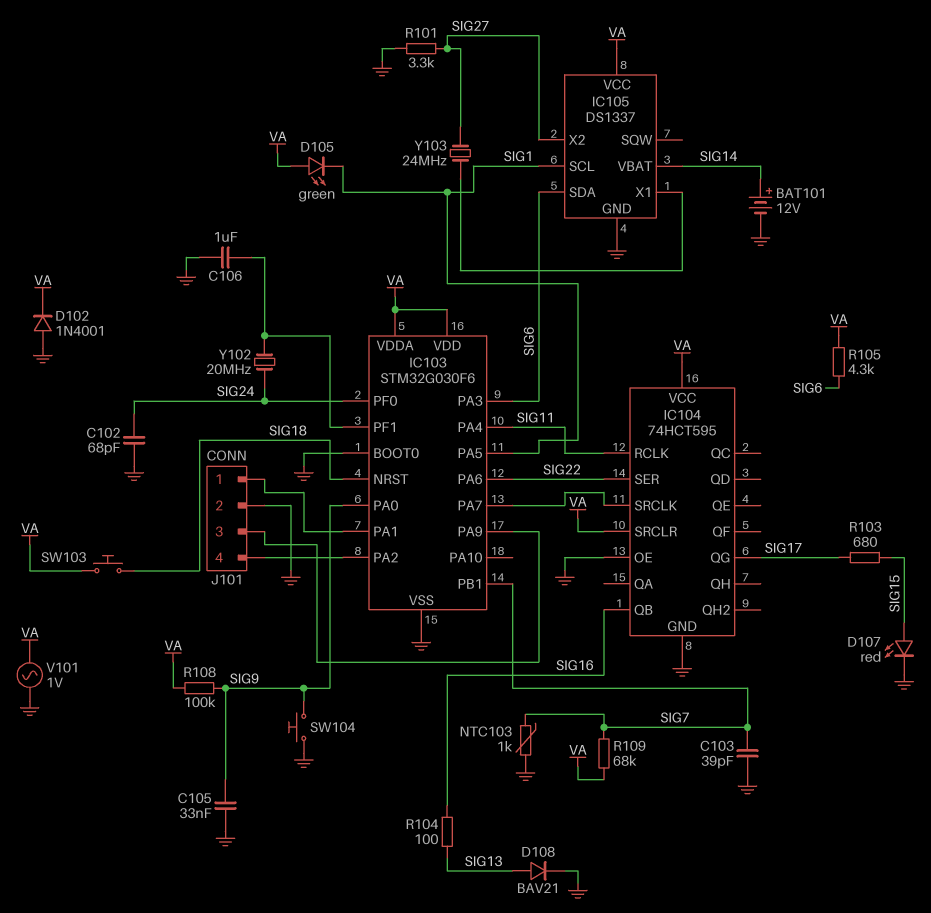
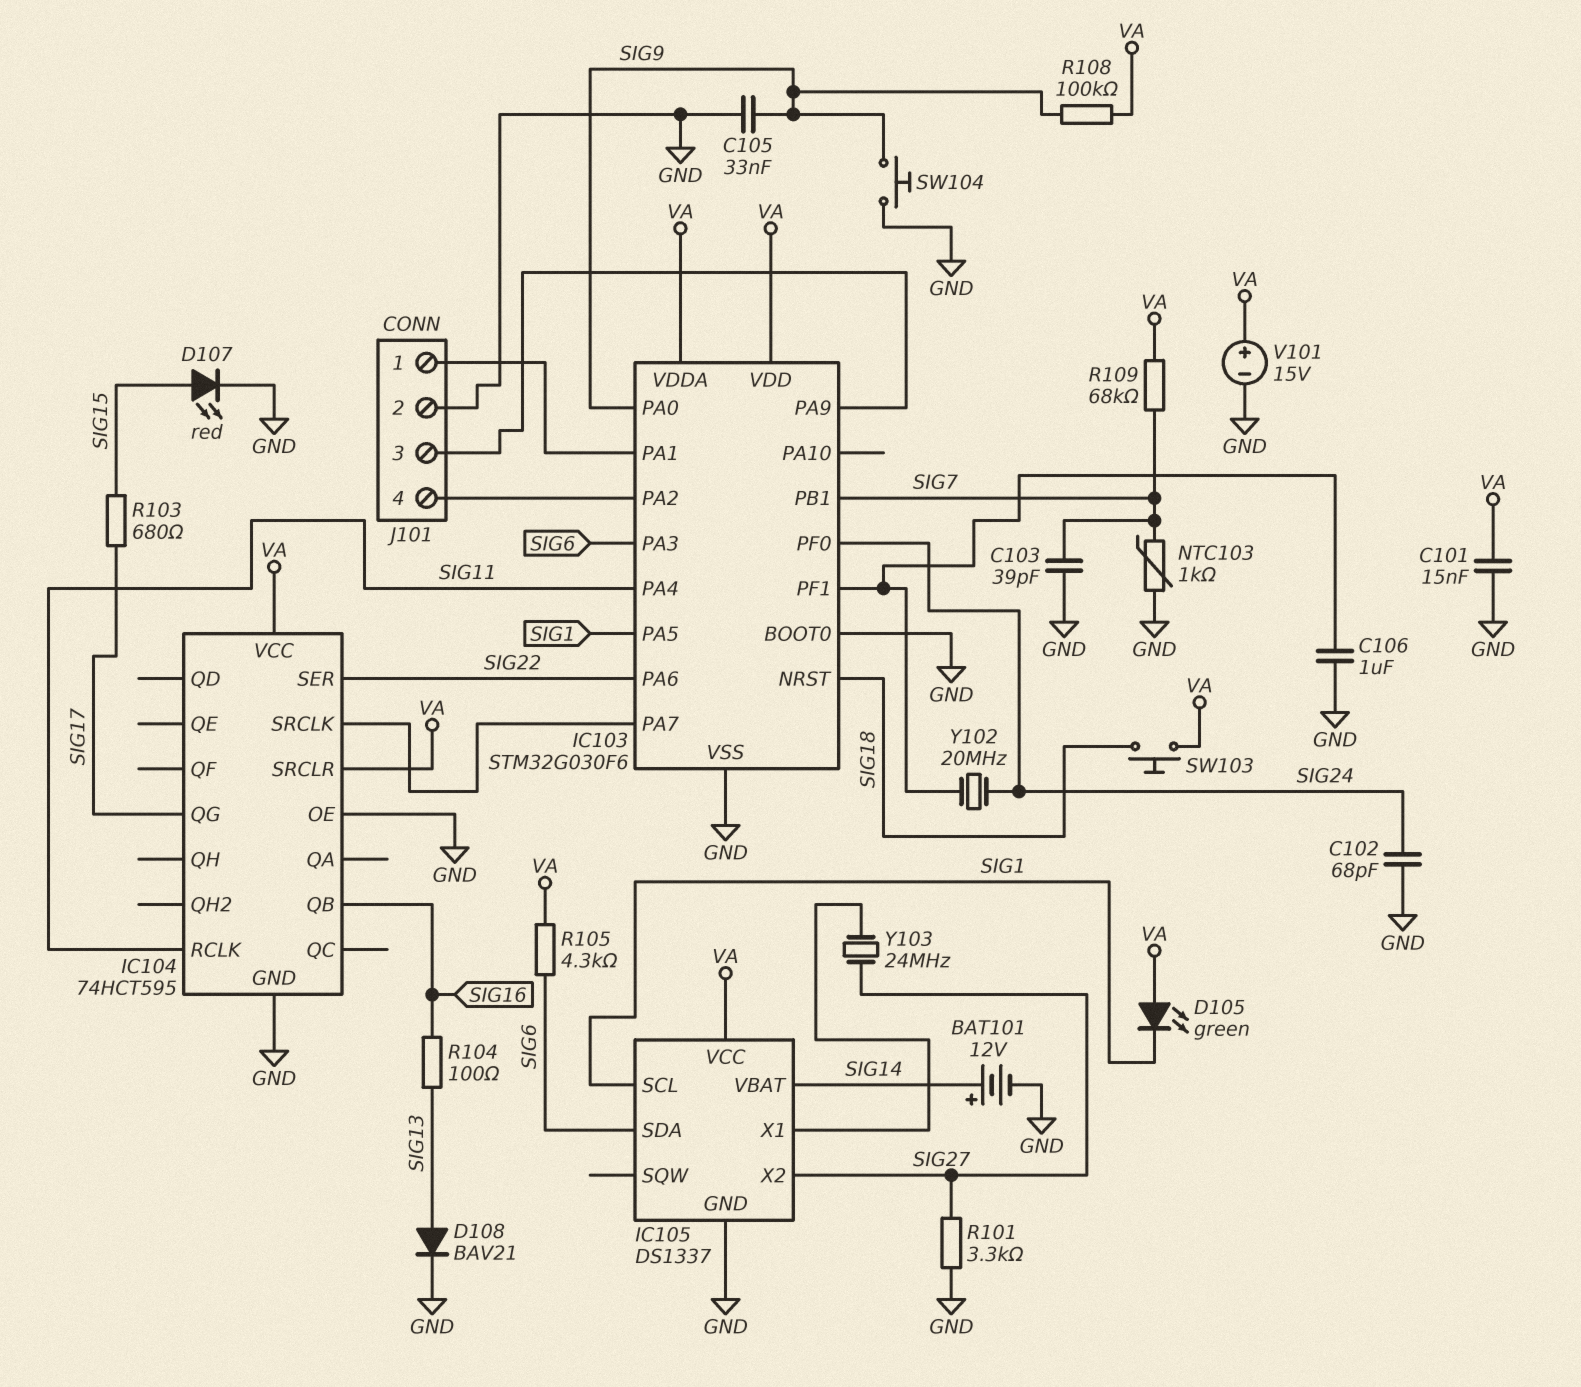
C101: none -> 15nF (GND, VA)
D102: diode 1N4001 (A GND, K VA) -> none
V101: AC 1V (GND, VA) -> 15V (plus VA, minus GND)

